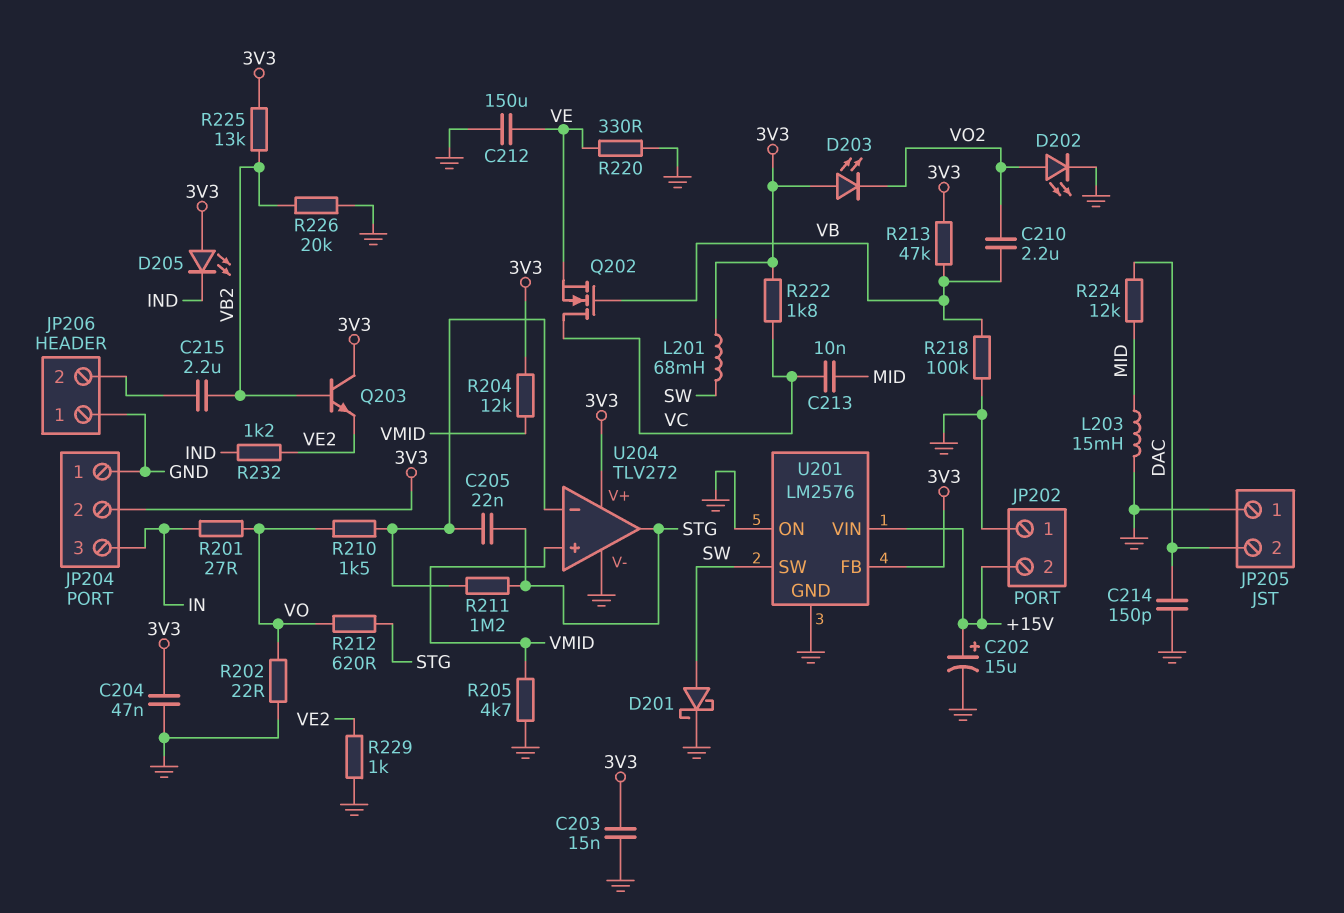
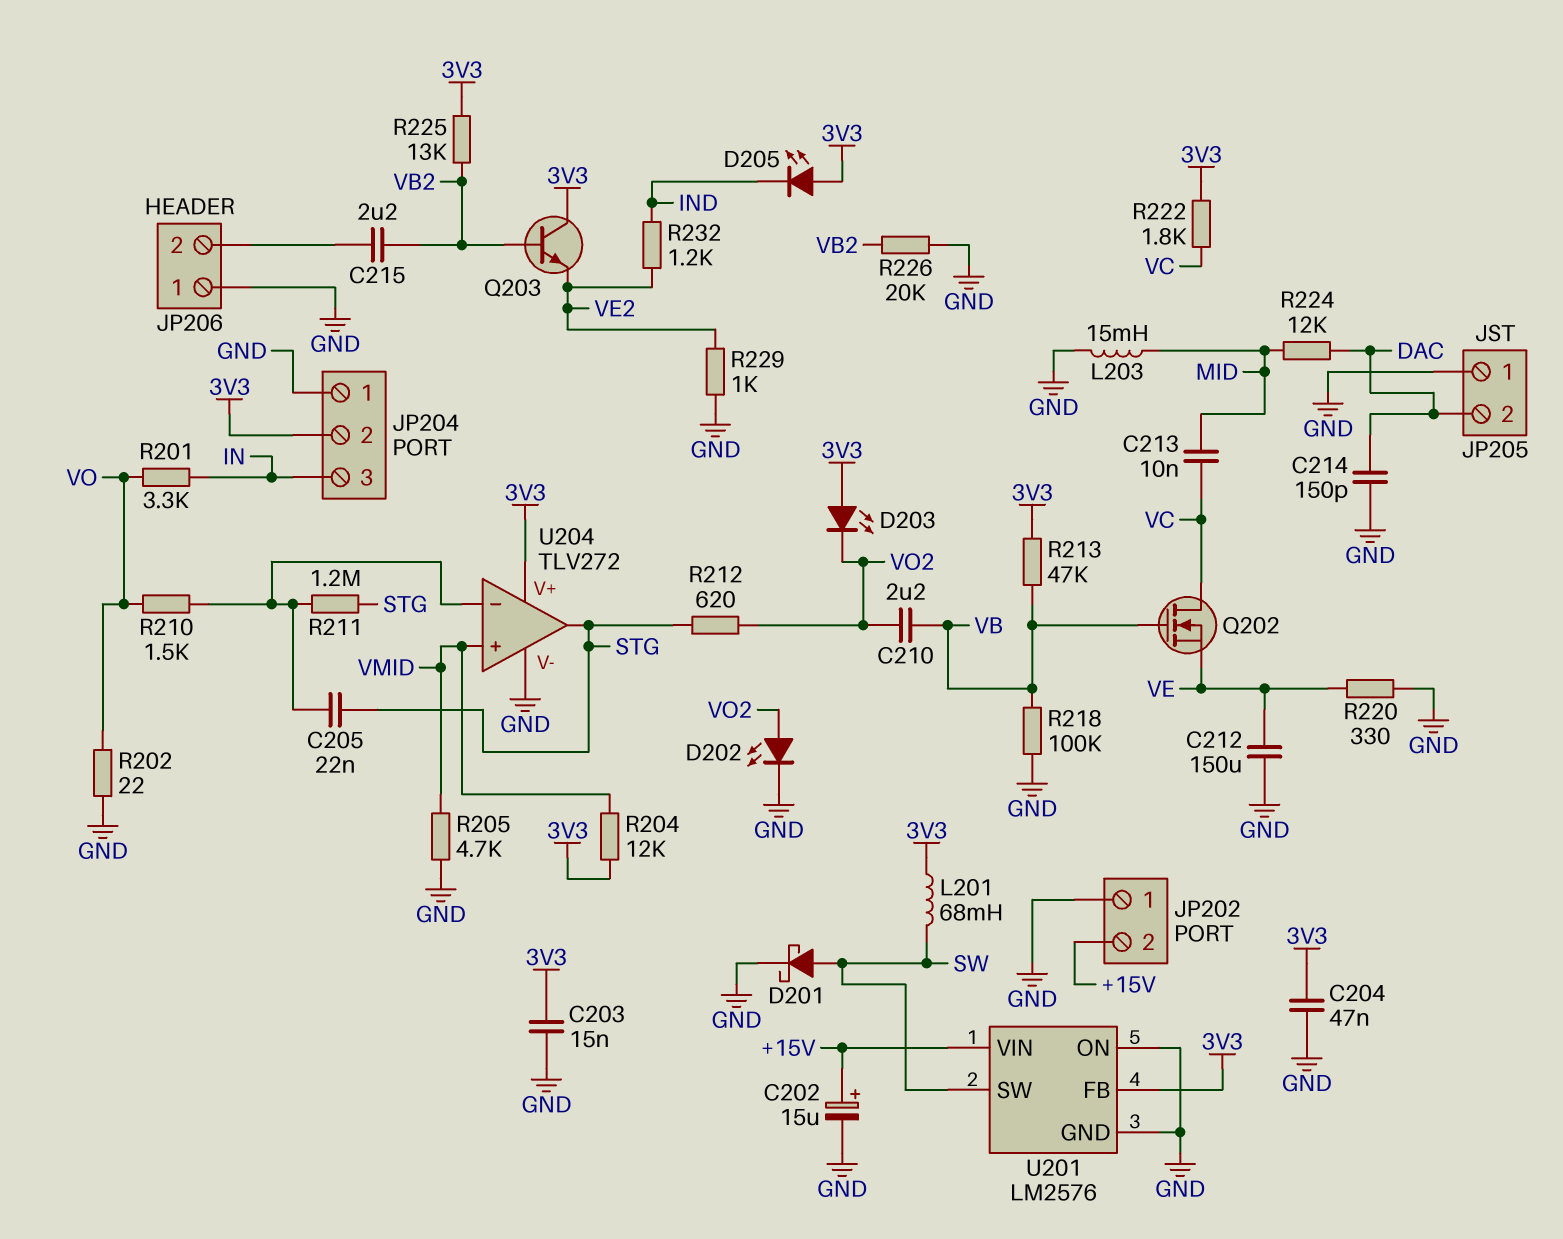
R201: 27 (IN, VO) -> 3.3k (IN, VO)
R212: 620 (STG, VO) -> 620 (STG, VO2)

